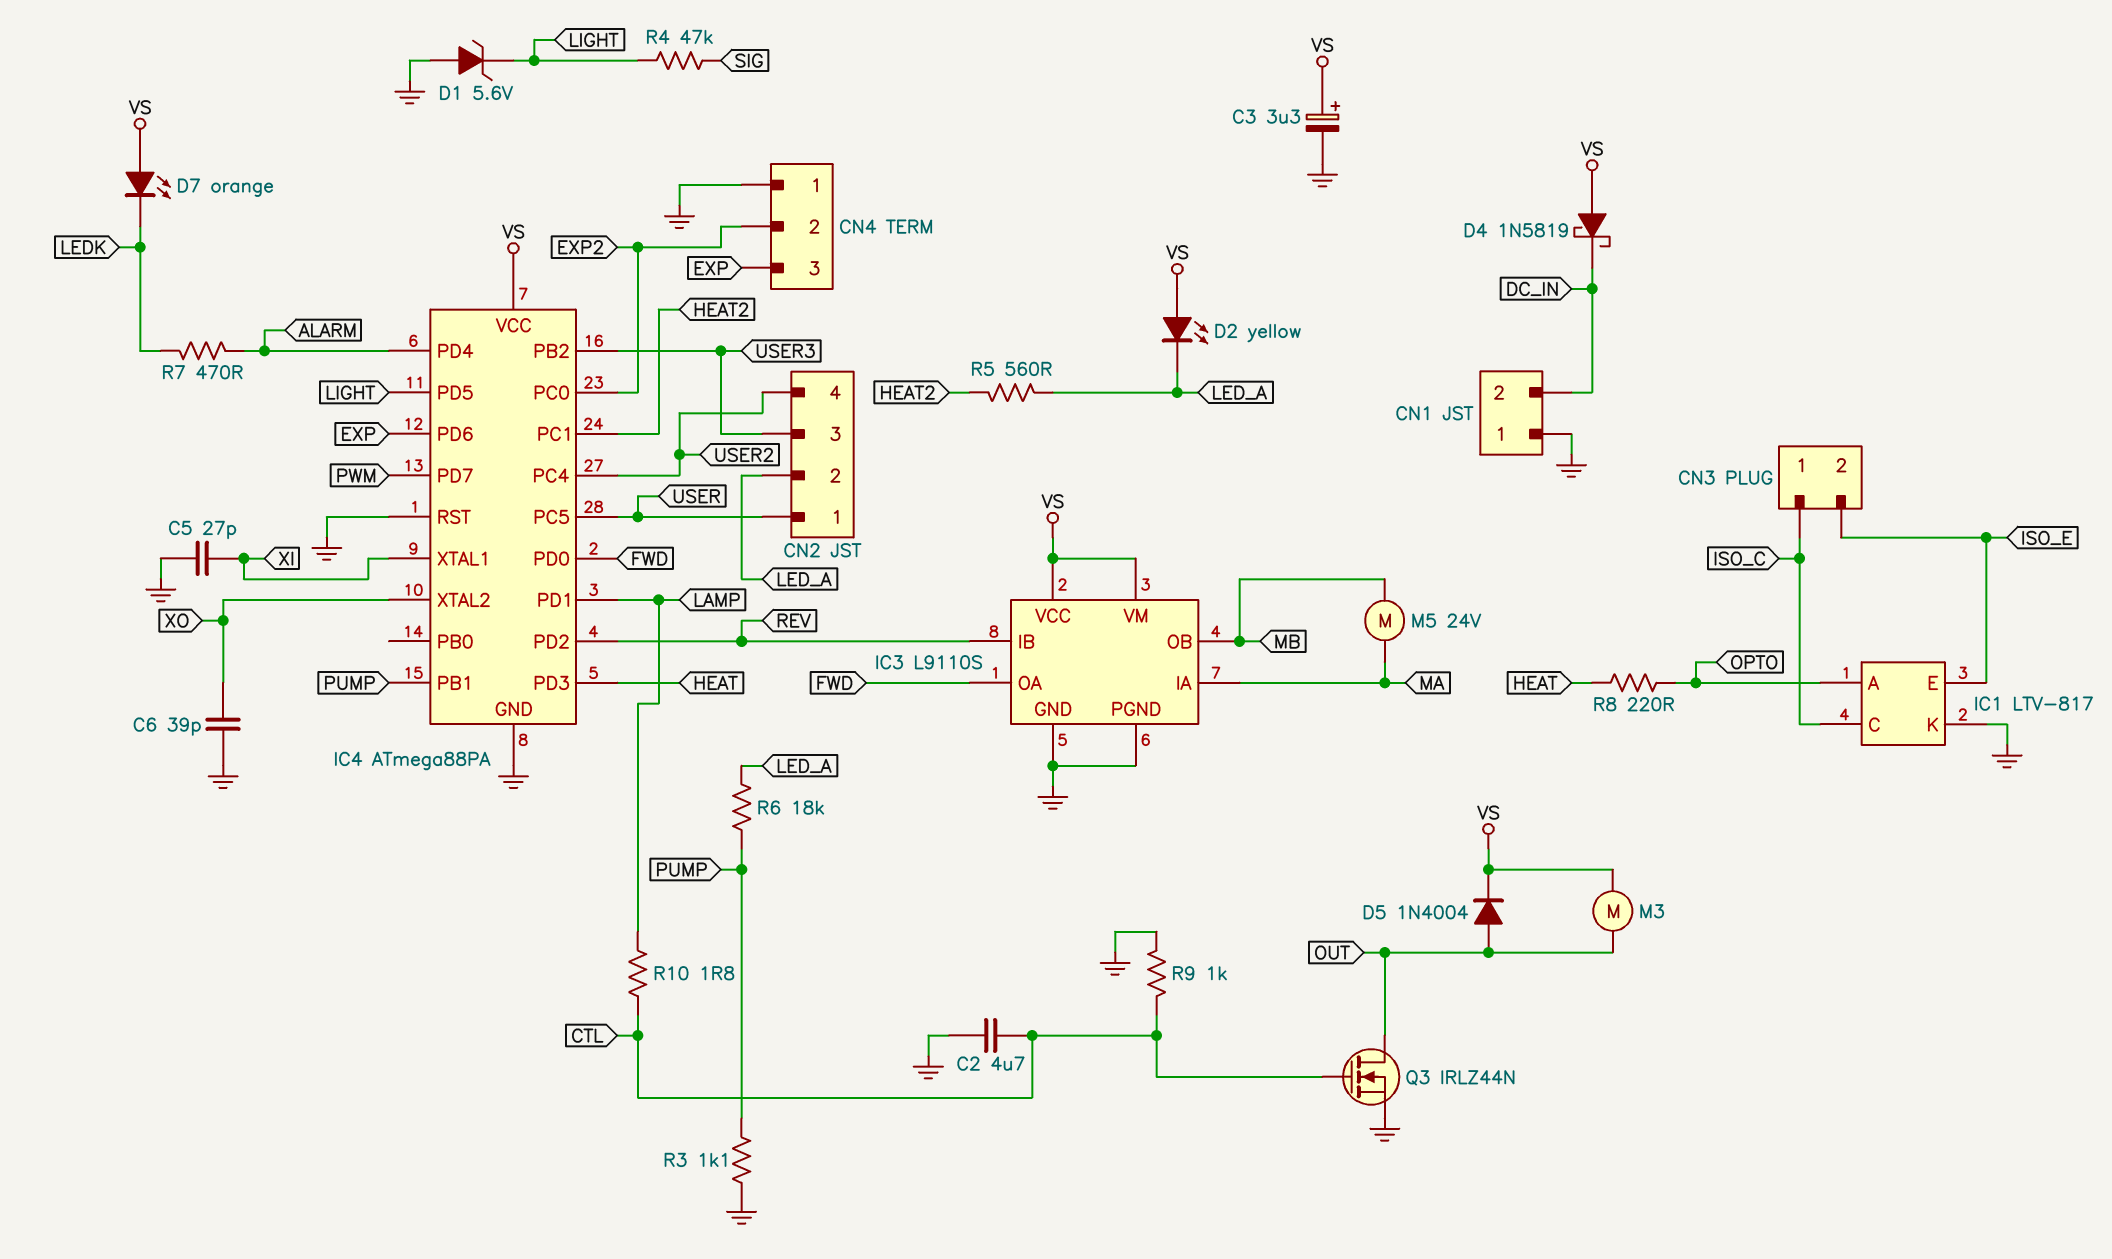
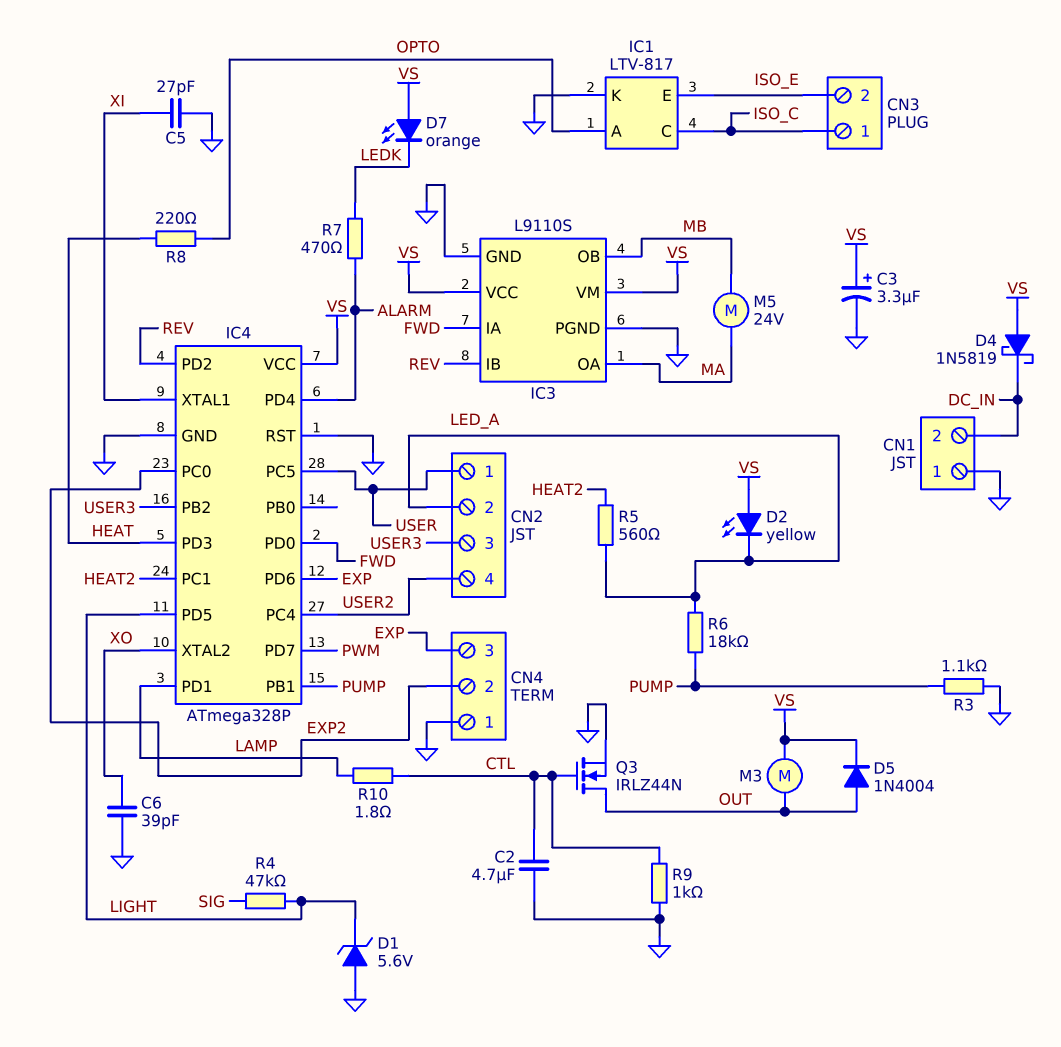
IC3 pin IA: MA -> FWD
IC3 pin OA: FWD -> MA
IC4: ATmega88PA -> ATmega328P

